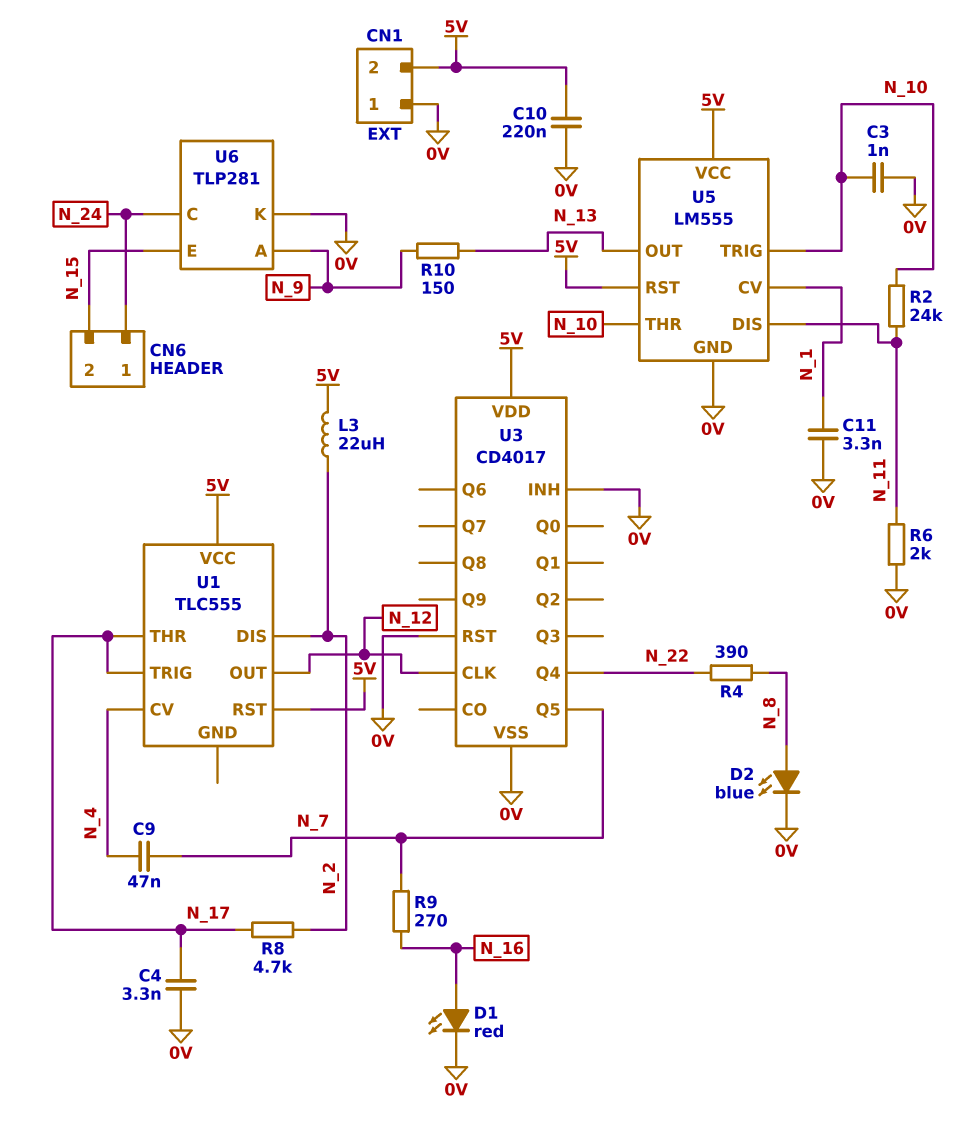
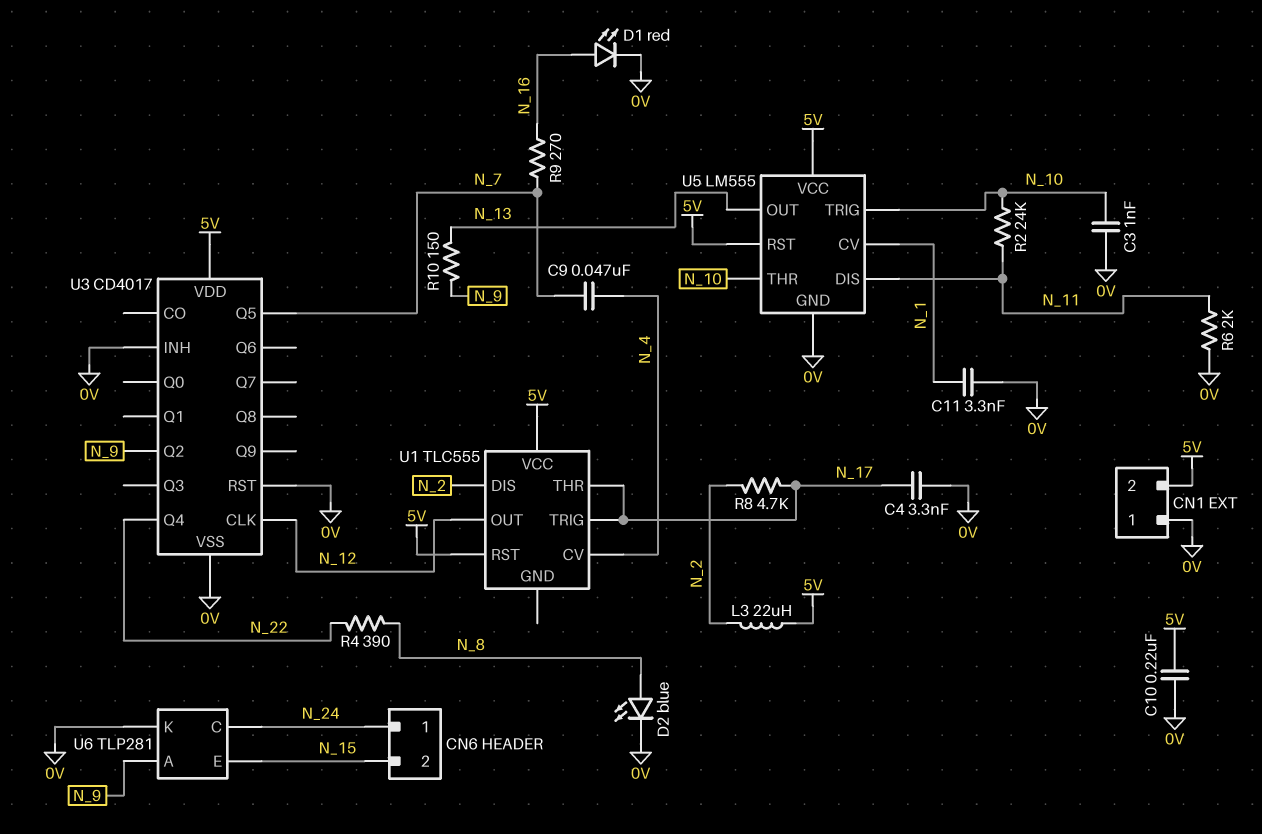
U3 pin Q2: none -> N_9

